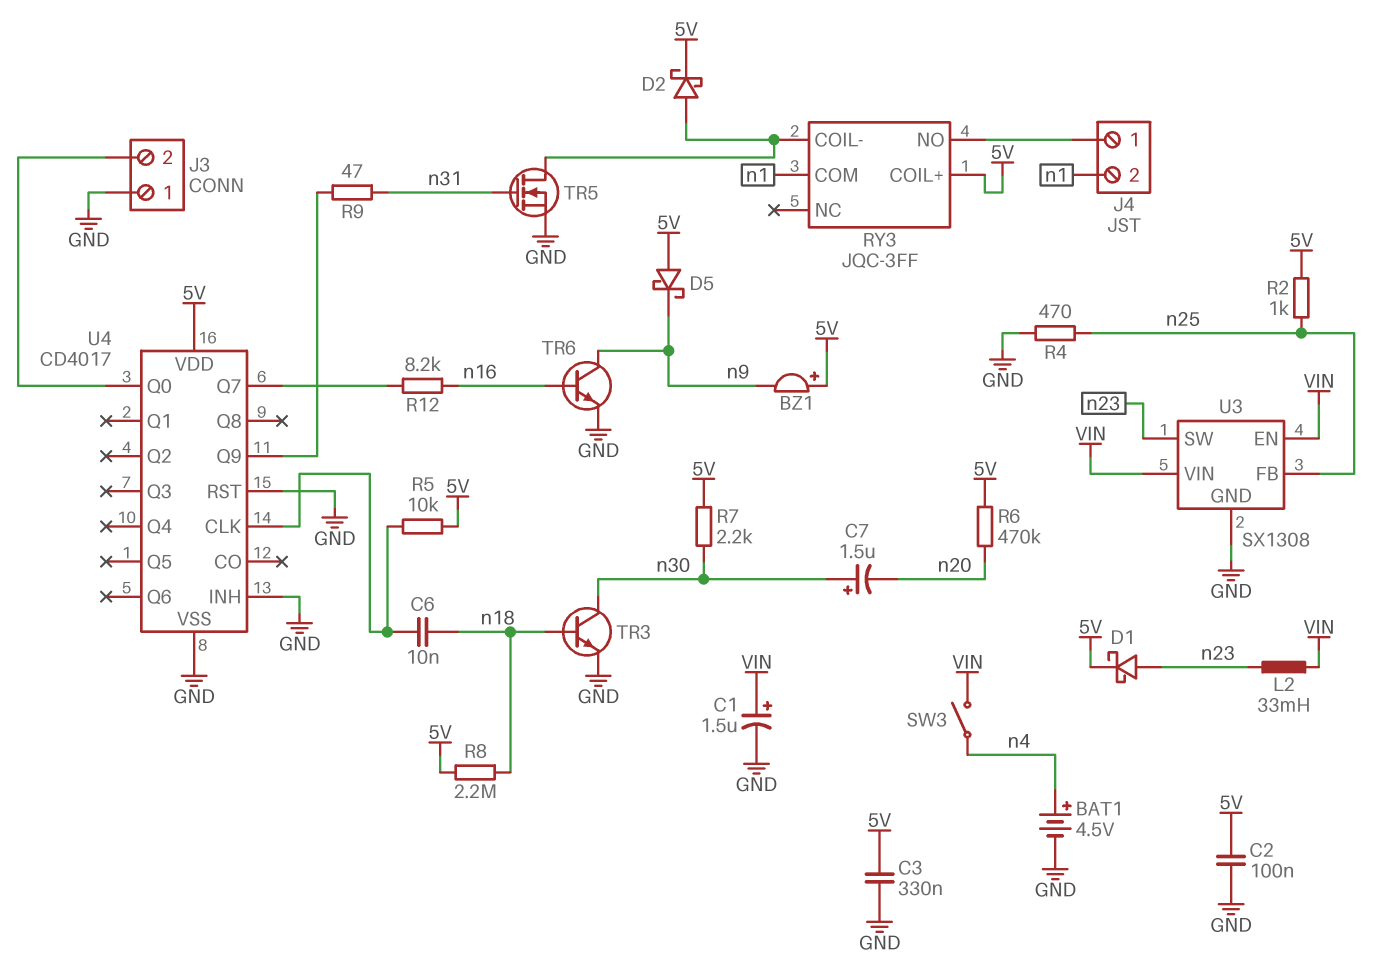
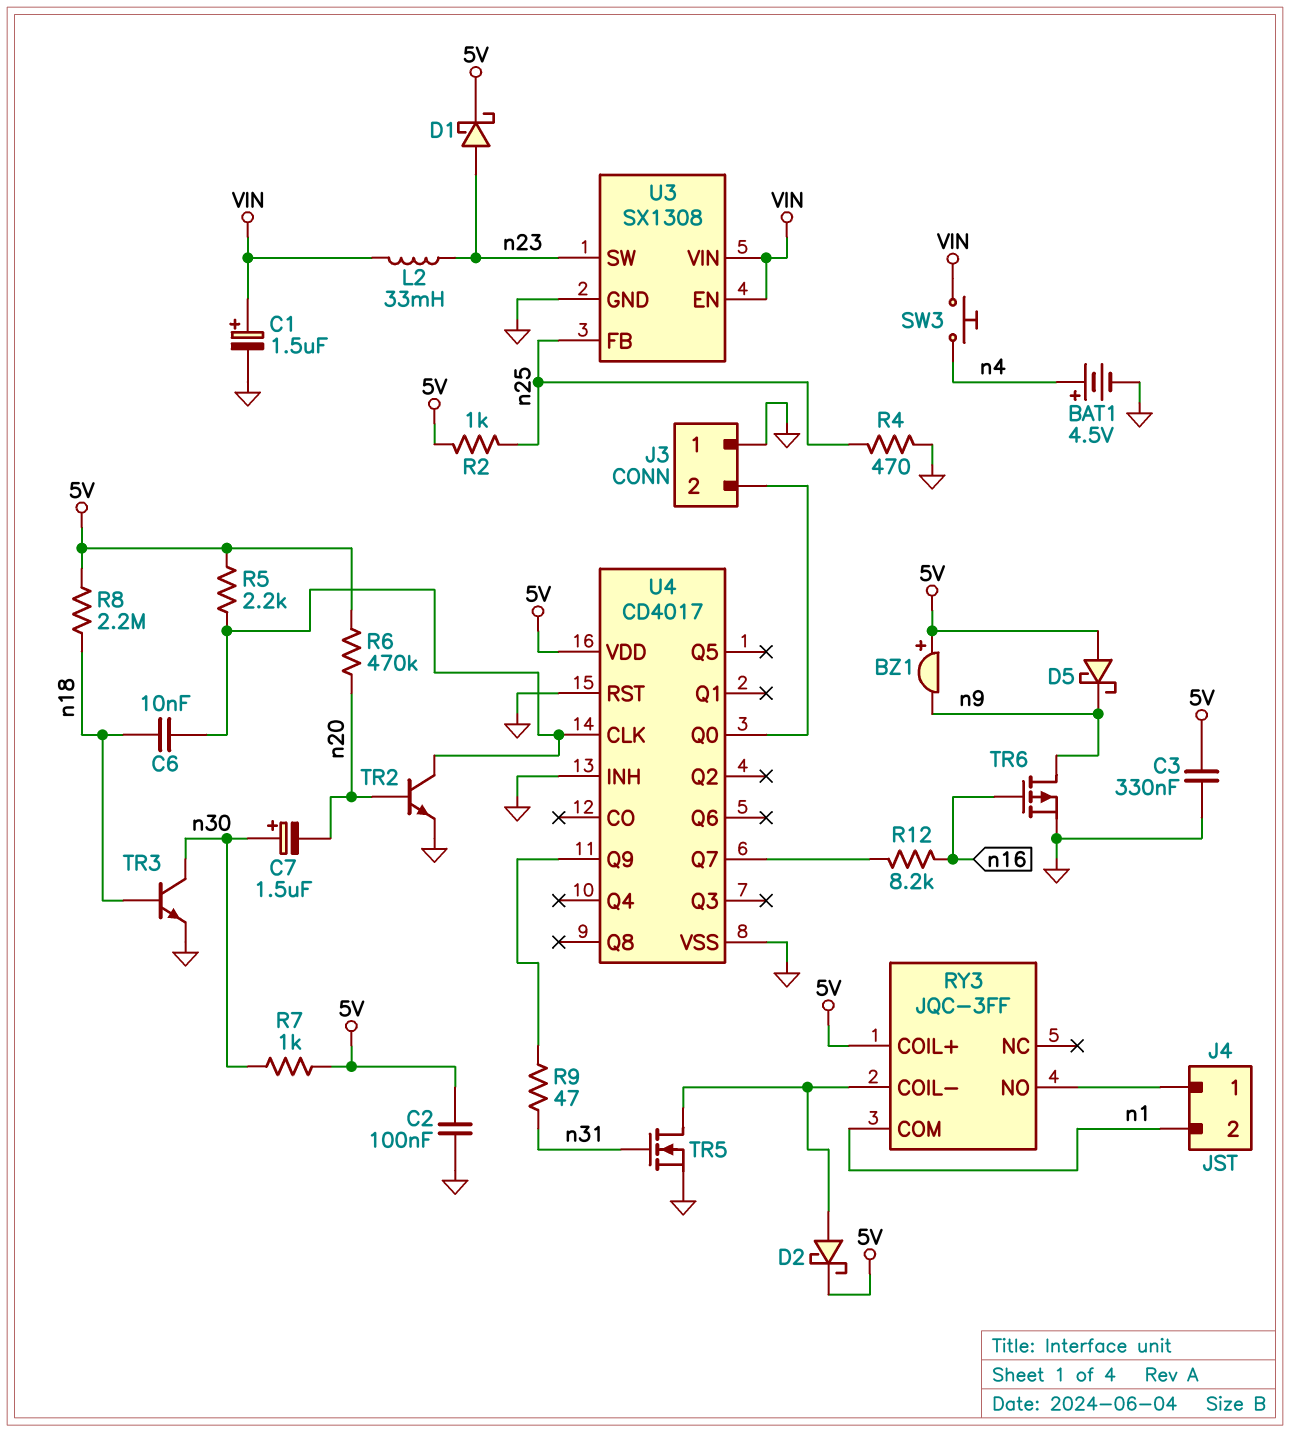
R5: 10k (5V, U4/CLK) -> 2.2k (5V, U4/CLK)
R7: 2.2k (5V, n30) -> 1k (5V, n30)
SW3: switch (VIN, n4) -> button (VIN, n4)
TR2: none -> NPN (B n20, C U4/CLK, E GND)
TR6: NPN (B n16, C n9, E GND) -> PMOS (G n16, D n9, S GND)

